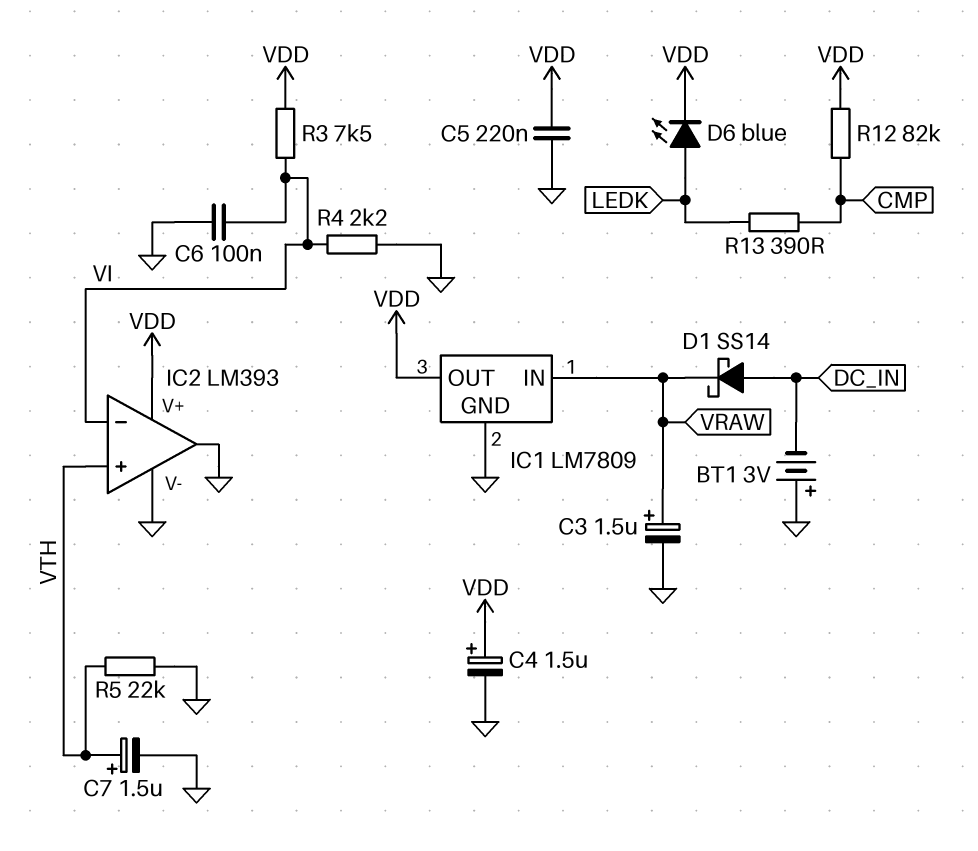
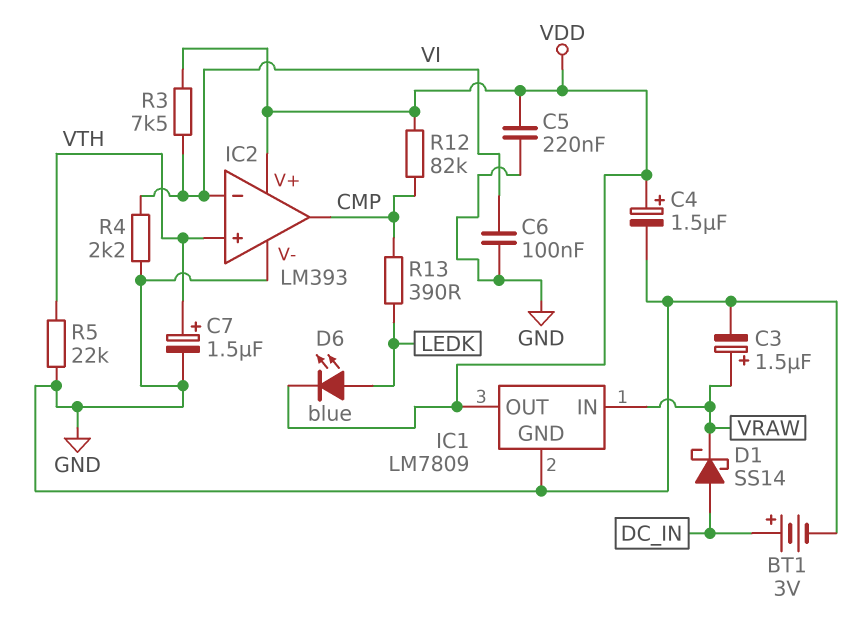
BT1: 3V (plus GND, minus DC_IN) -> 3V (plus DC_IN, minus GND)
IC2 pin out: GND -> CMP

